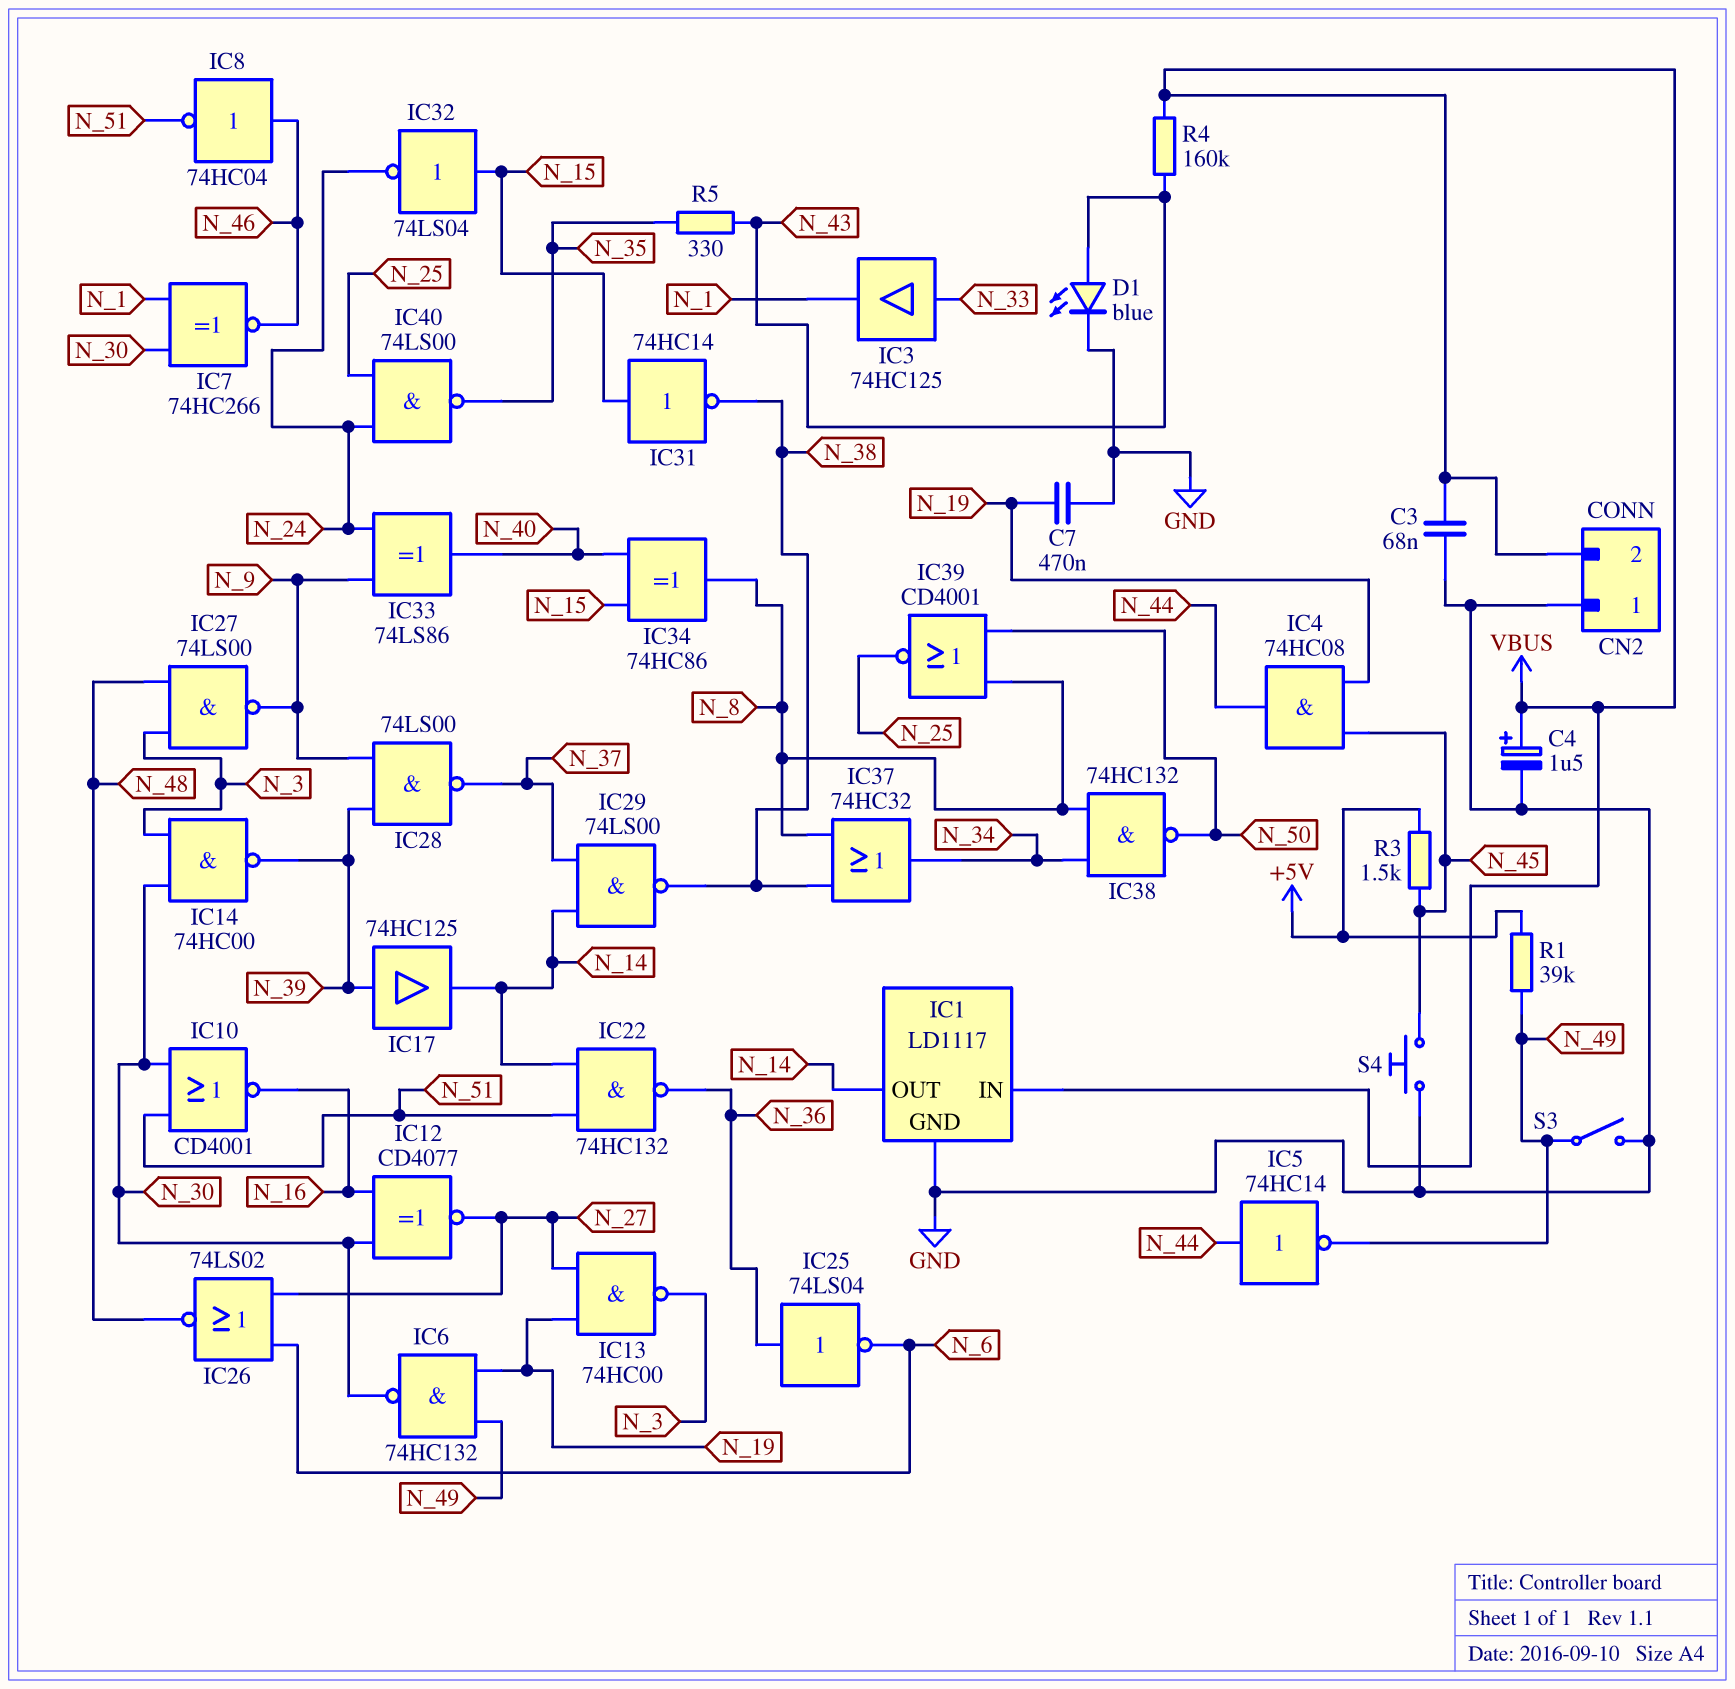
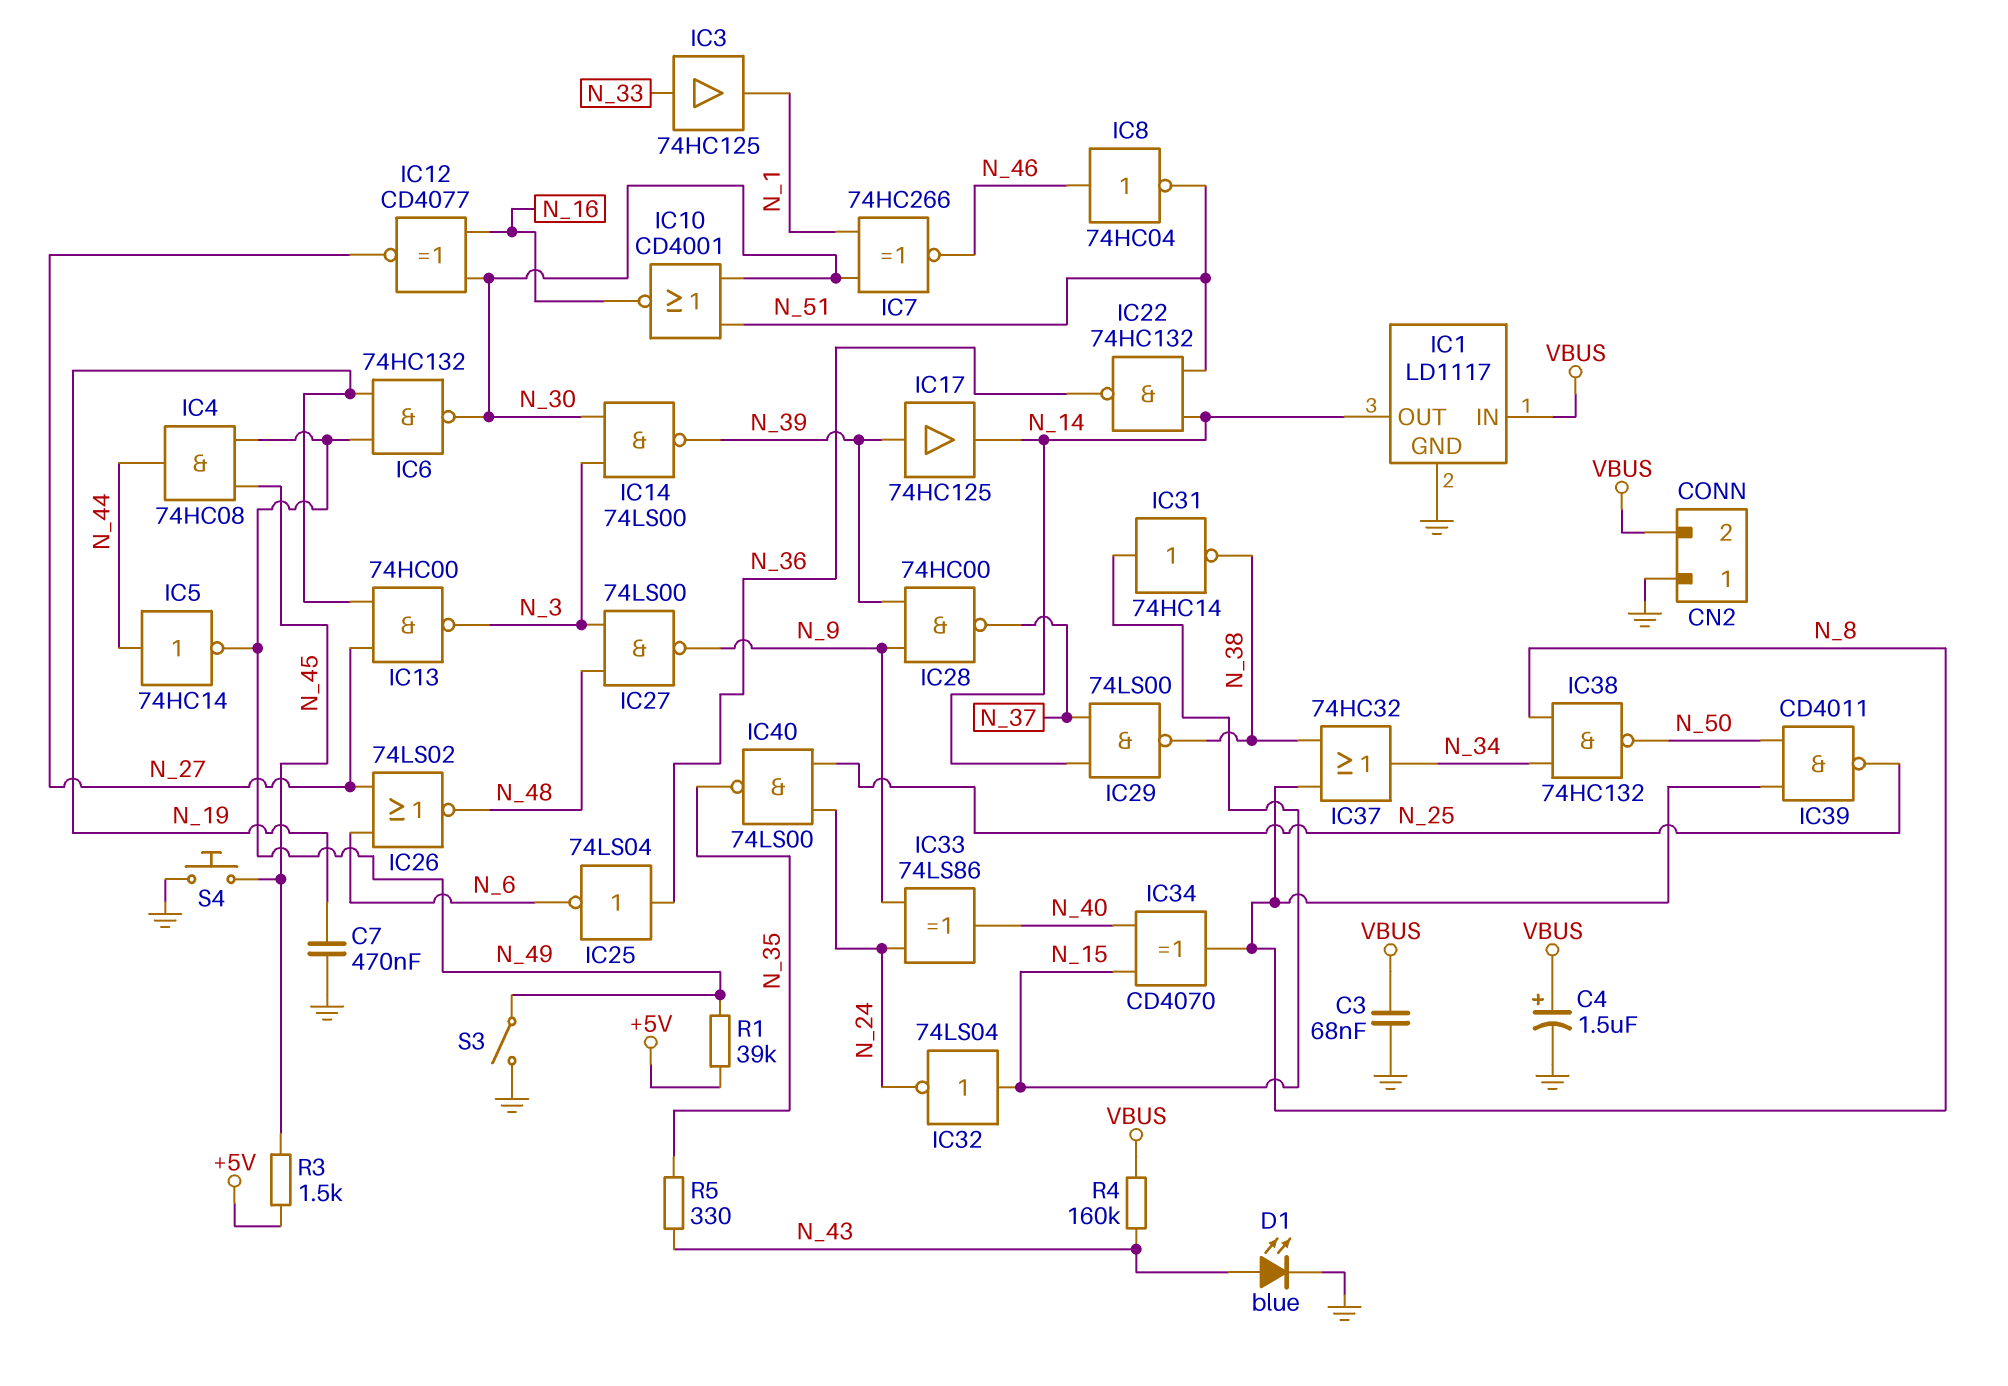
IC4: AND 74HC08 (in N_19, in N_45, out N_44) -> AND 74HC08 (in N_45, in N_49, out N_44)
IC14: NAND 74HC00 (in N_3, in N_30, out N_39) -> NAND 74LS00 (in N_3, in N_30, out N_39)
IC28: NAND 74LS00 (in N_9, in N_39, out N_37) -> NAND 74HC00 (in N_9, in N_39, out N_37)
IC34: XOR 74HC86 (in N_15, in N_40, out N_8) -> XOR CD4070 (in N_15, in N_40, out N_8)
IC39: NOR CD4001 (in N_8, in N_50, out N_25) -> NAND CD4011 (in N_8, in N_50, out N_25)

